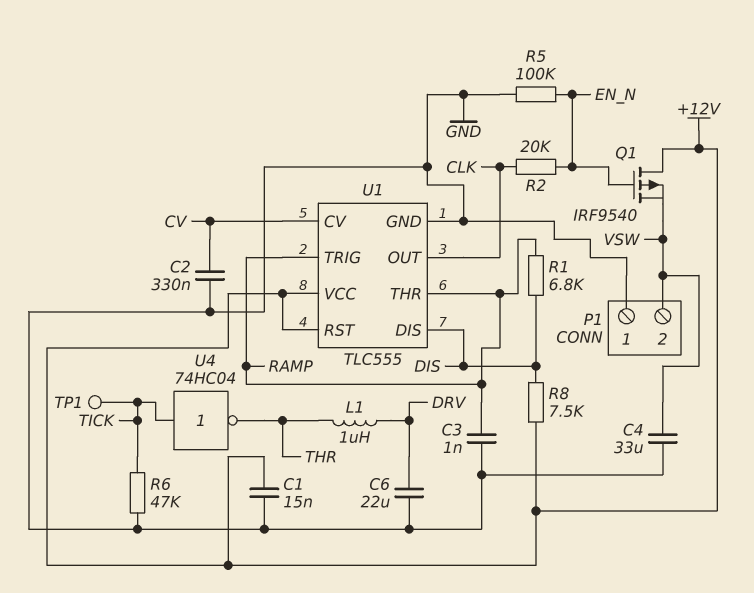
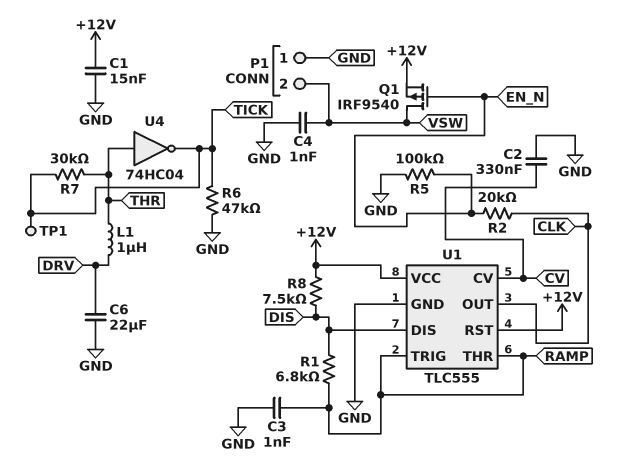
C4: 33uF (GND, VSW) -> 1nF (GND, VSW)
Q1: PMOS IRF9540 (G EN_N, D +12V, S VSW) -> PMOS IRF9540 (G EN_N, D VSW, S +12V)
R7: none -> 30k (THR, TICK)
U4: NOT 74HC04 (in TICK, out THR) -> NOT 74HC04 (in THR, out TICK)

